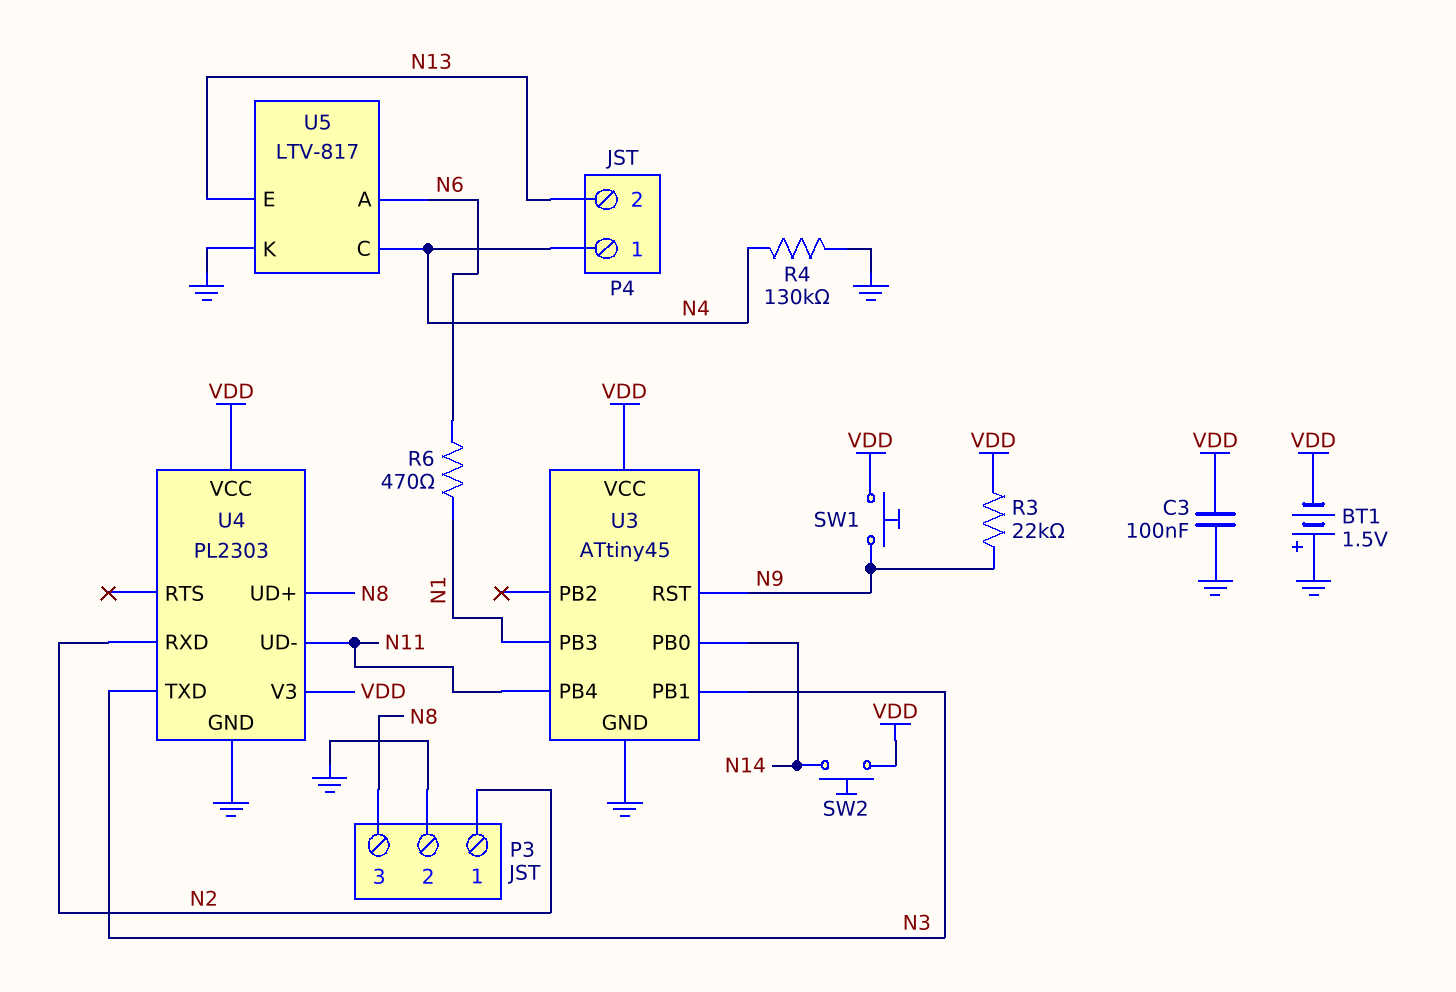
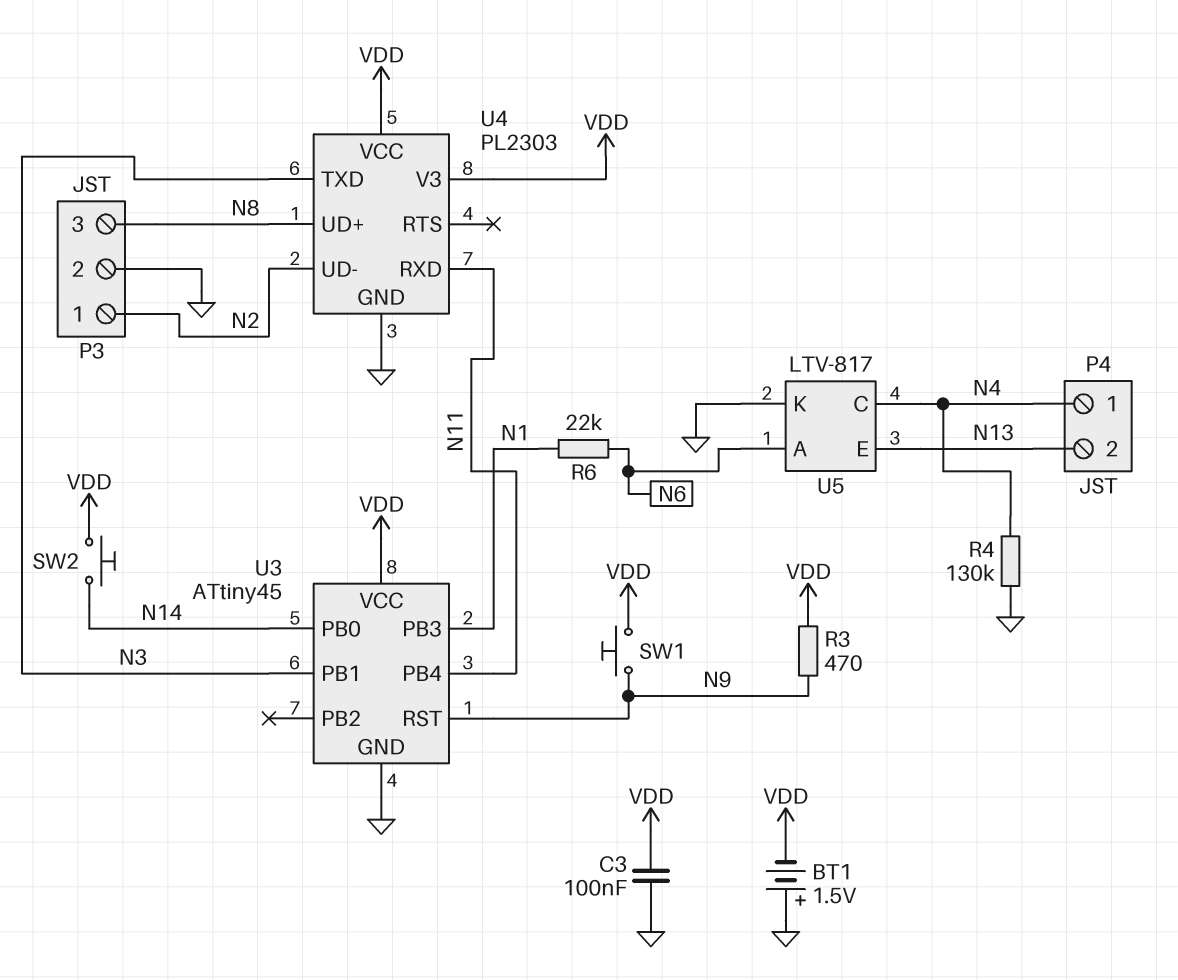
R3: 22k (N9, VDD) -> 470 (N9, VDD)
R6: 470 (N1, N6) -> 22k (N1, N6)
U4 pin RXD: N2 -> N11
U4 pin UD-: N11 -> N2

